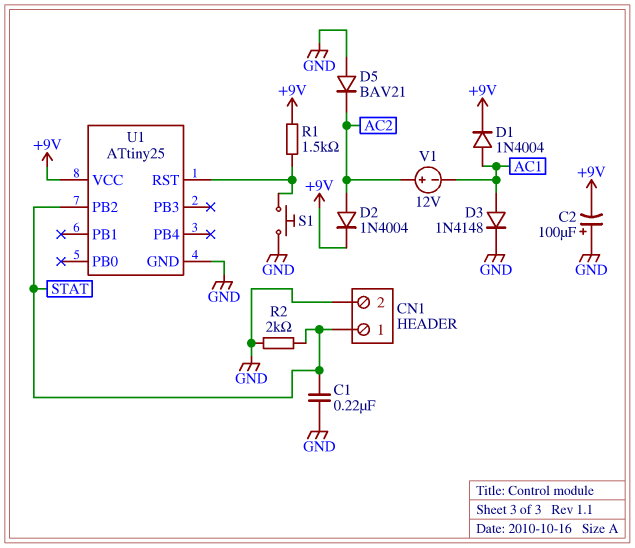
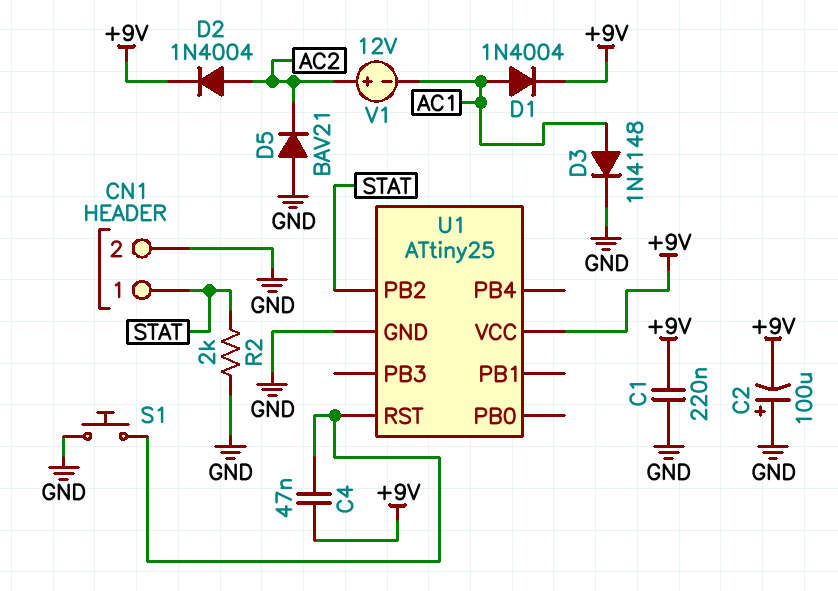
C1: 220nF (GND, STAT) -> 220nF (+9V, GND)
C4: none -> 47nF (+9V, U1/RST)
R1: 1.5k (+9V, U1/RST) -> none

